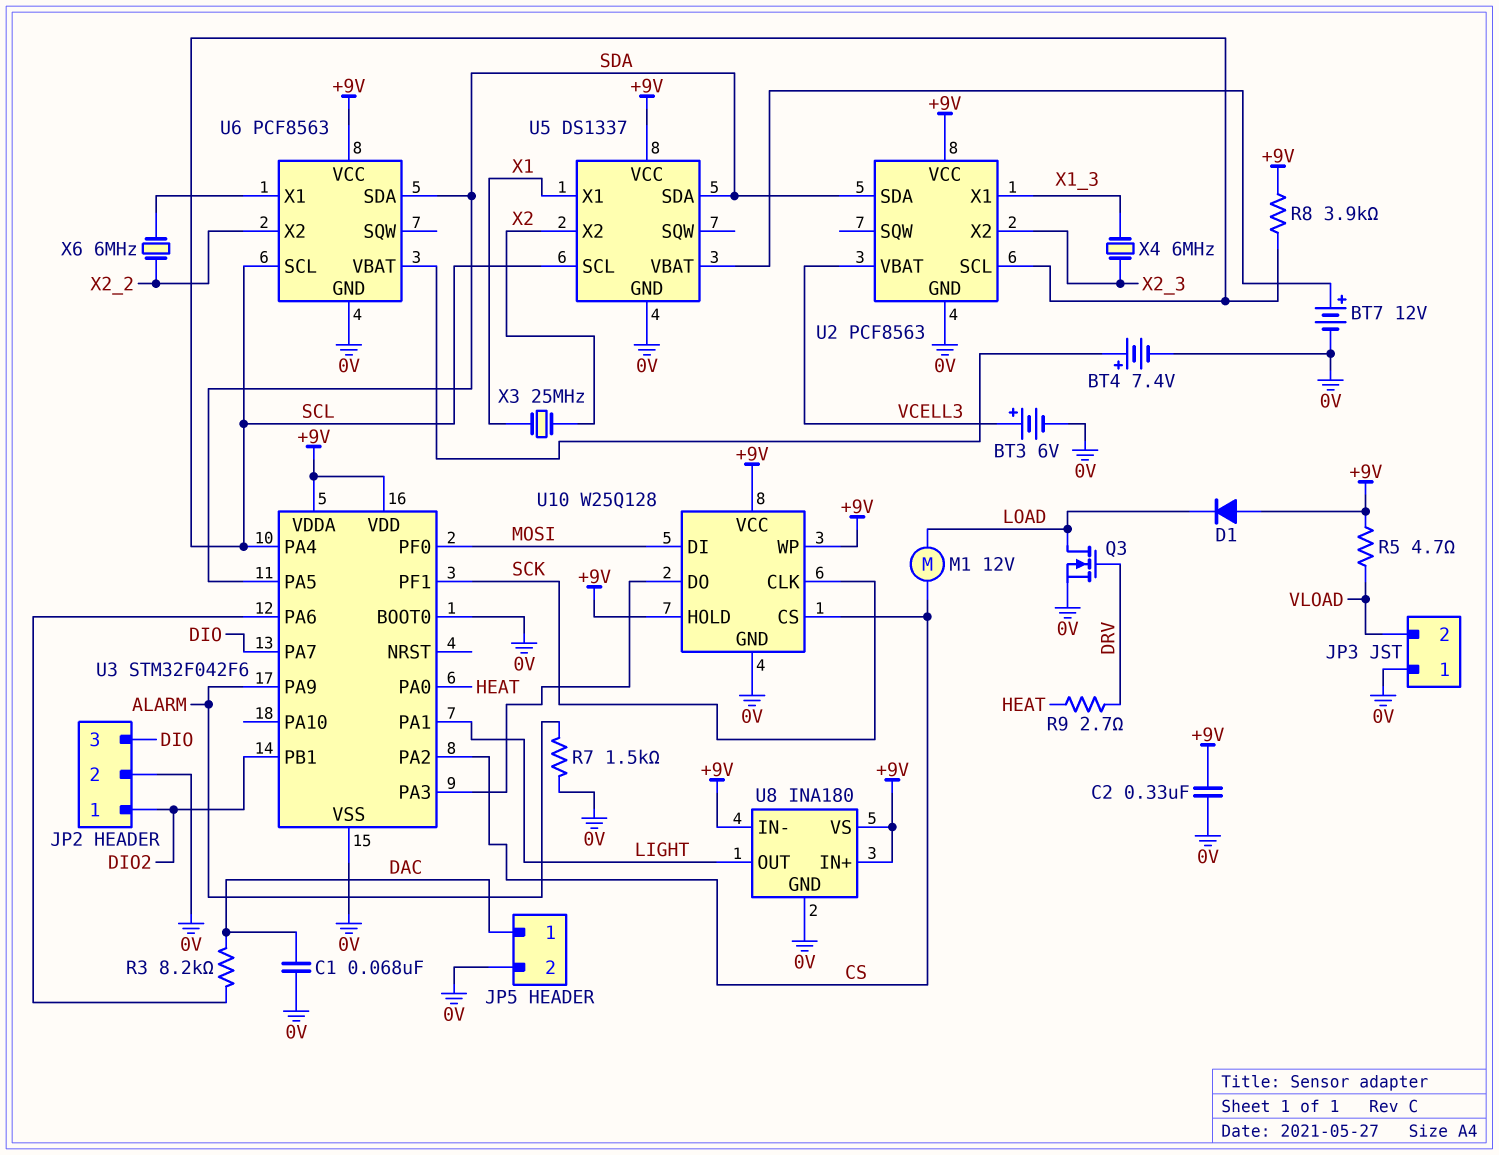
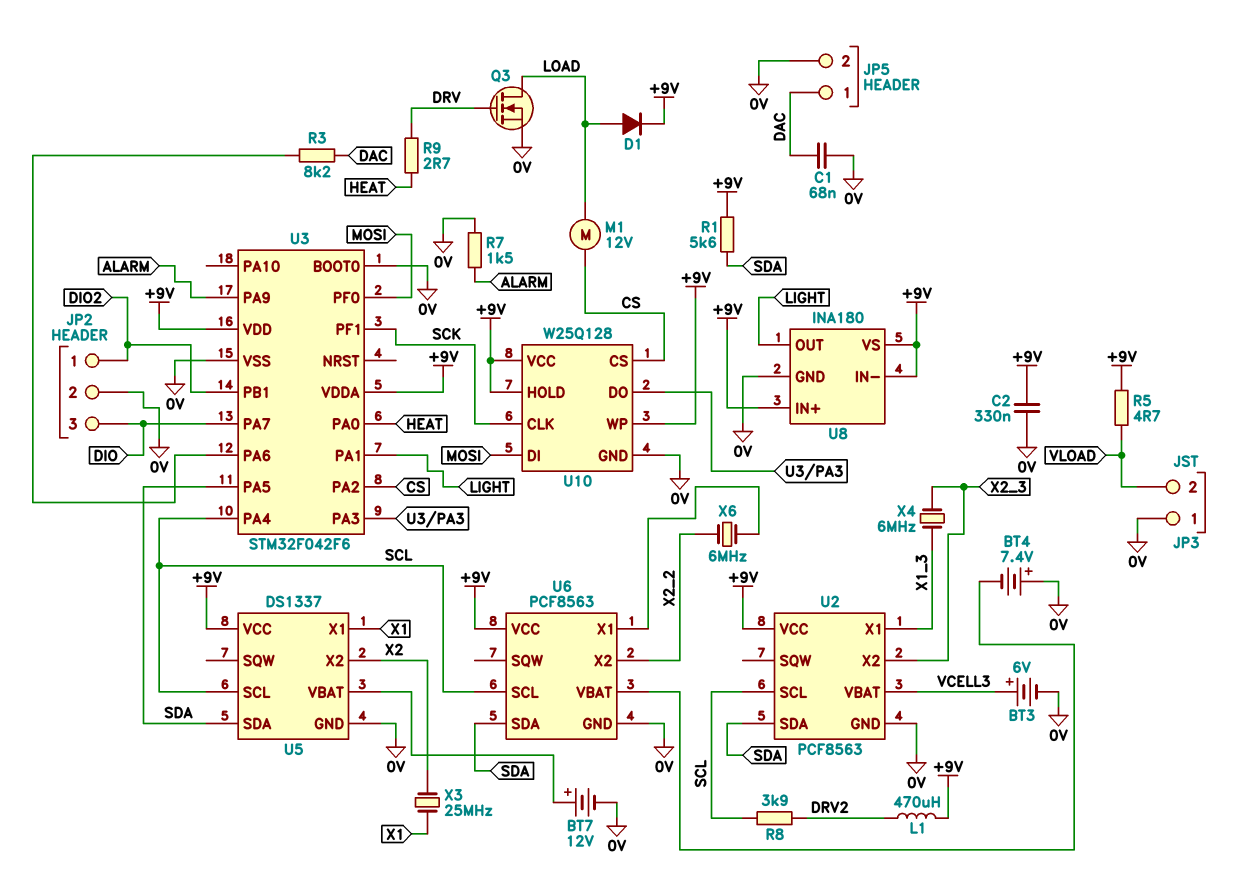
BT4: 7.4V (plus U6/VBAT, minus 0V) -> 7.4V (plus 0V, minus U6/VBAT)
D1: diode (A +9V, K LOAD) -> diode (A LOAD, K +9V)
L1: none -> 470uH (+9V, DRV2)
R1: none -> 5.6k (+9V, SDA)
R8: 3.9k (+9V, SCL) -> 3.9k (DRV2, SCL)

